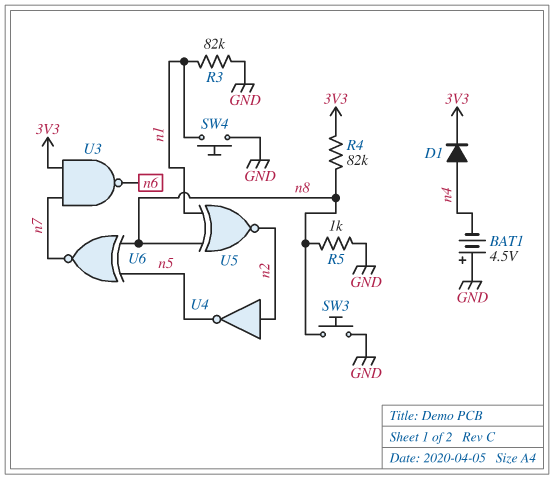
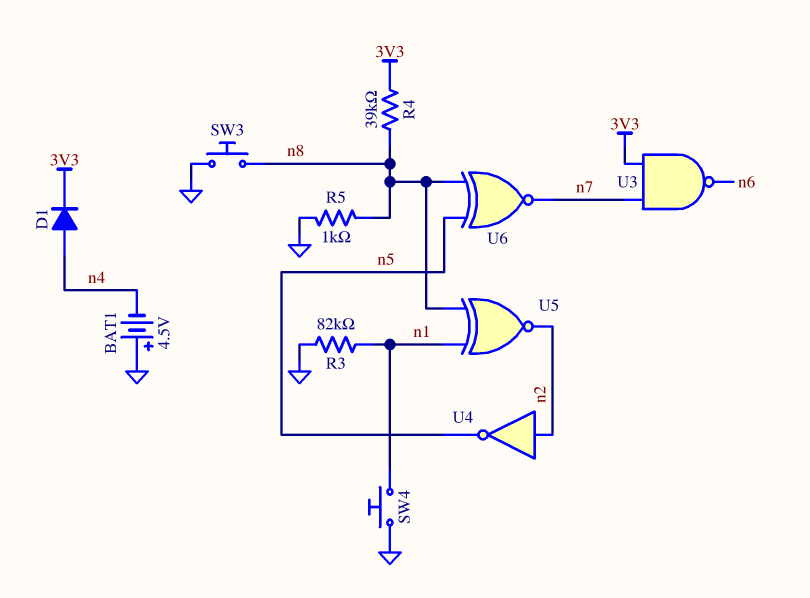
R4: 82k (3V3, n8) -> 39k (3V3, n8)

